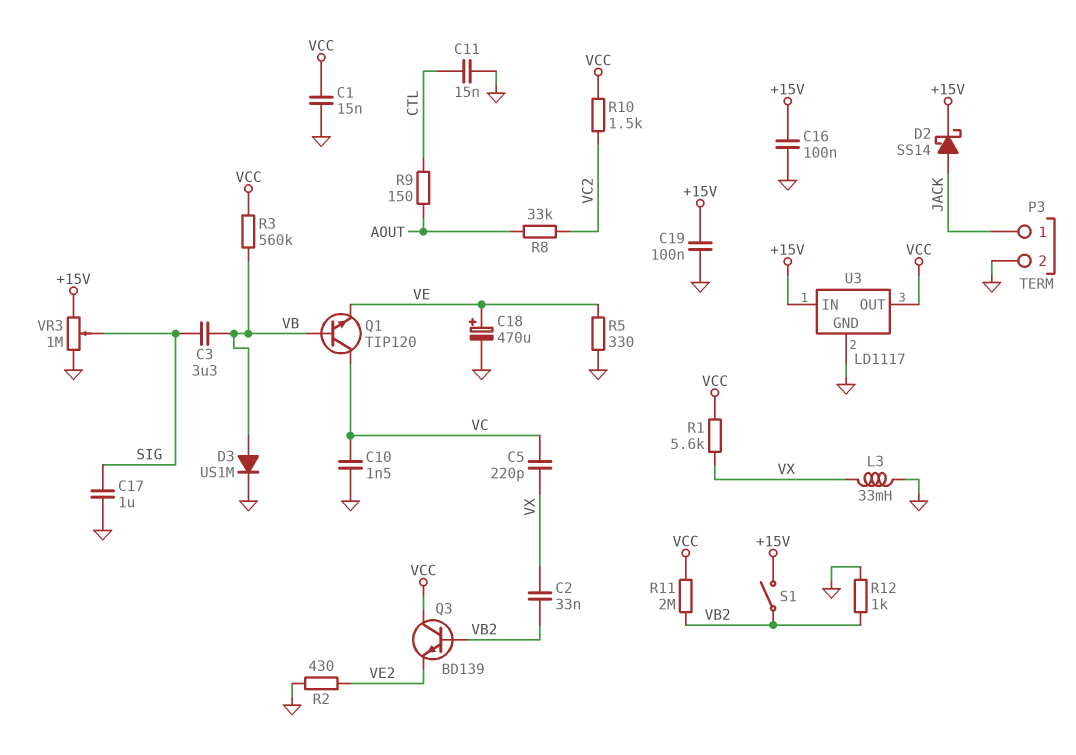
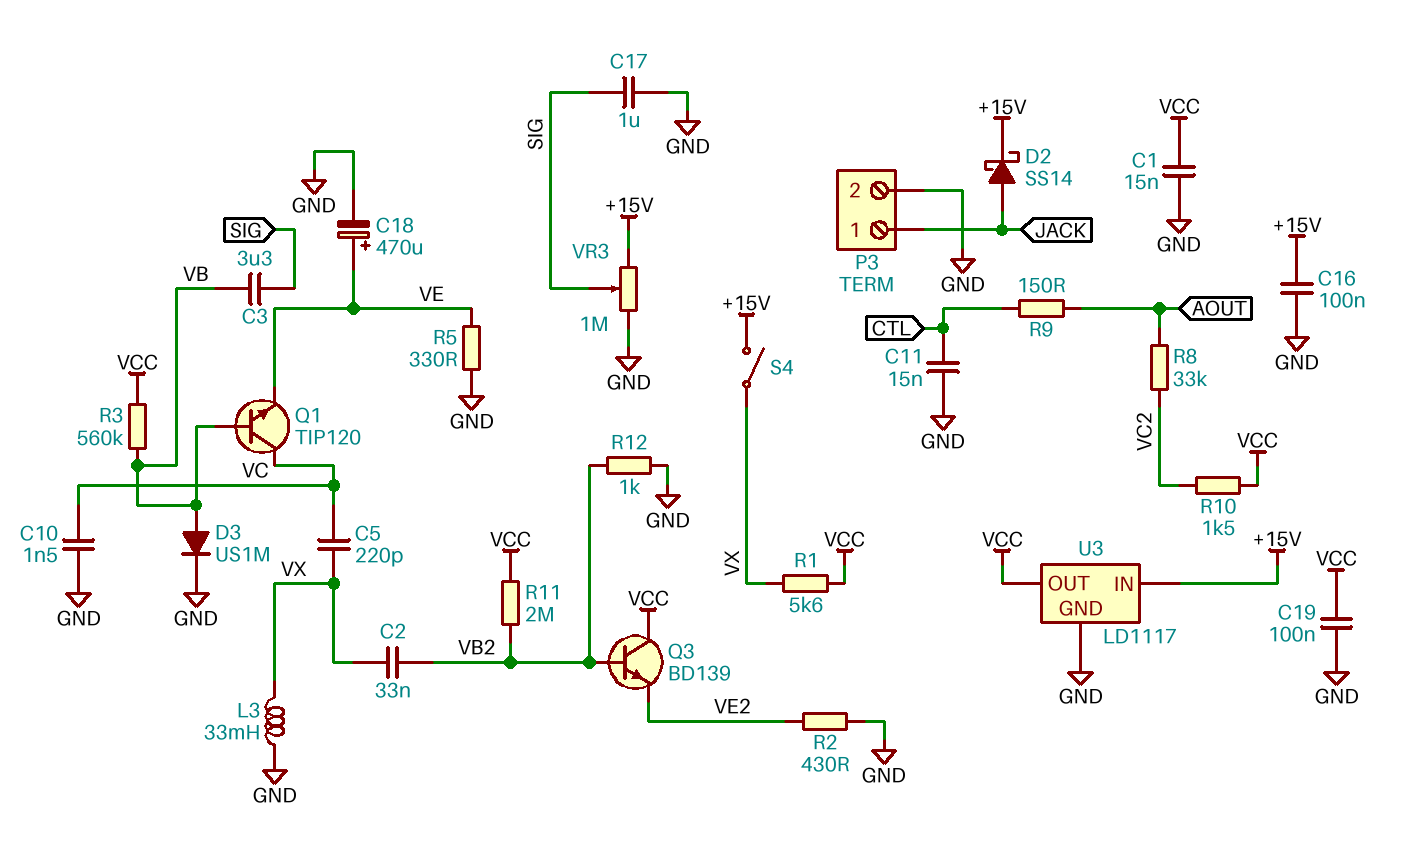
C19: 100nF (+15V, GND) -> 100nF (GND, VCC)
S1: switch (+15V, VB2) -> none
S4: none -> switch (+15V, VX)

